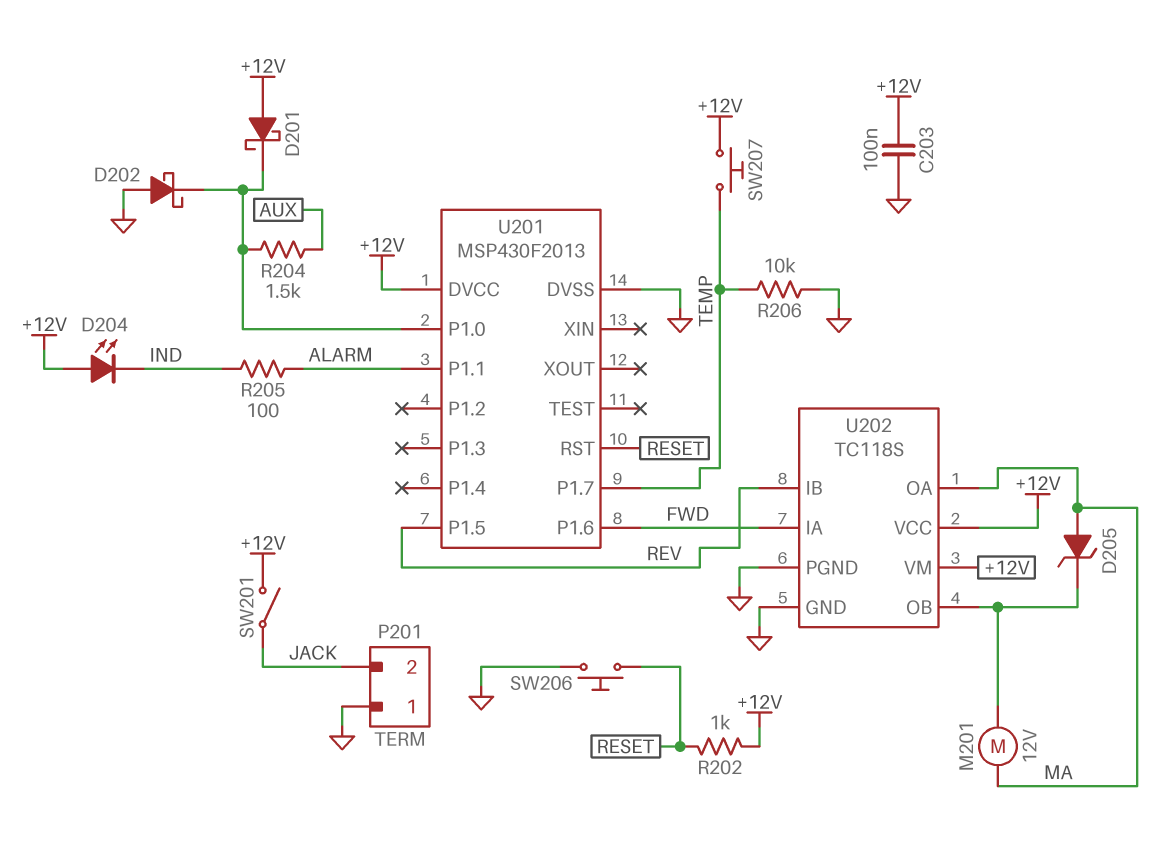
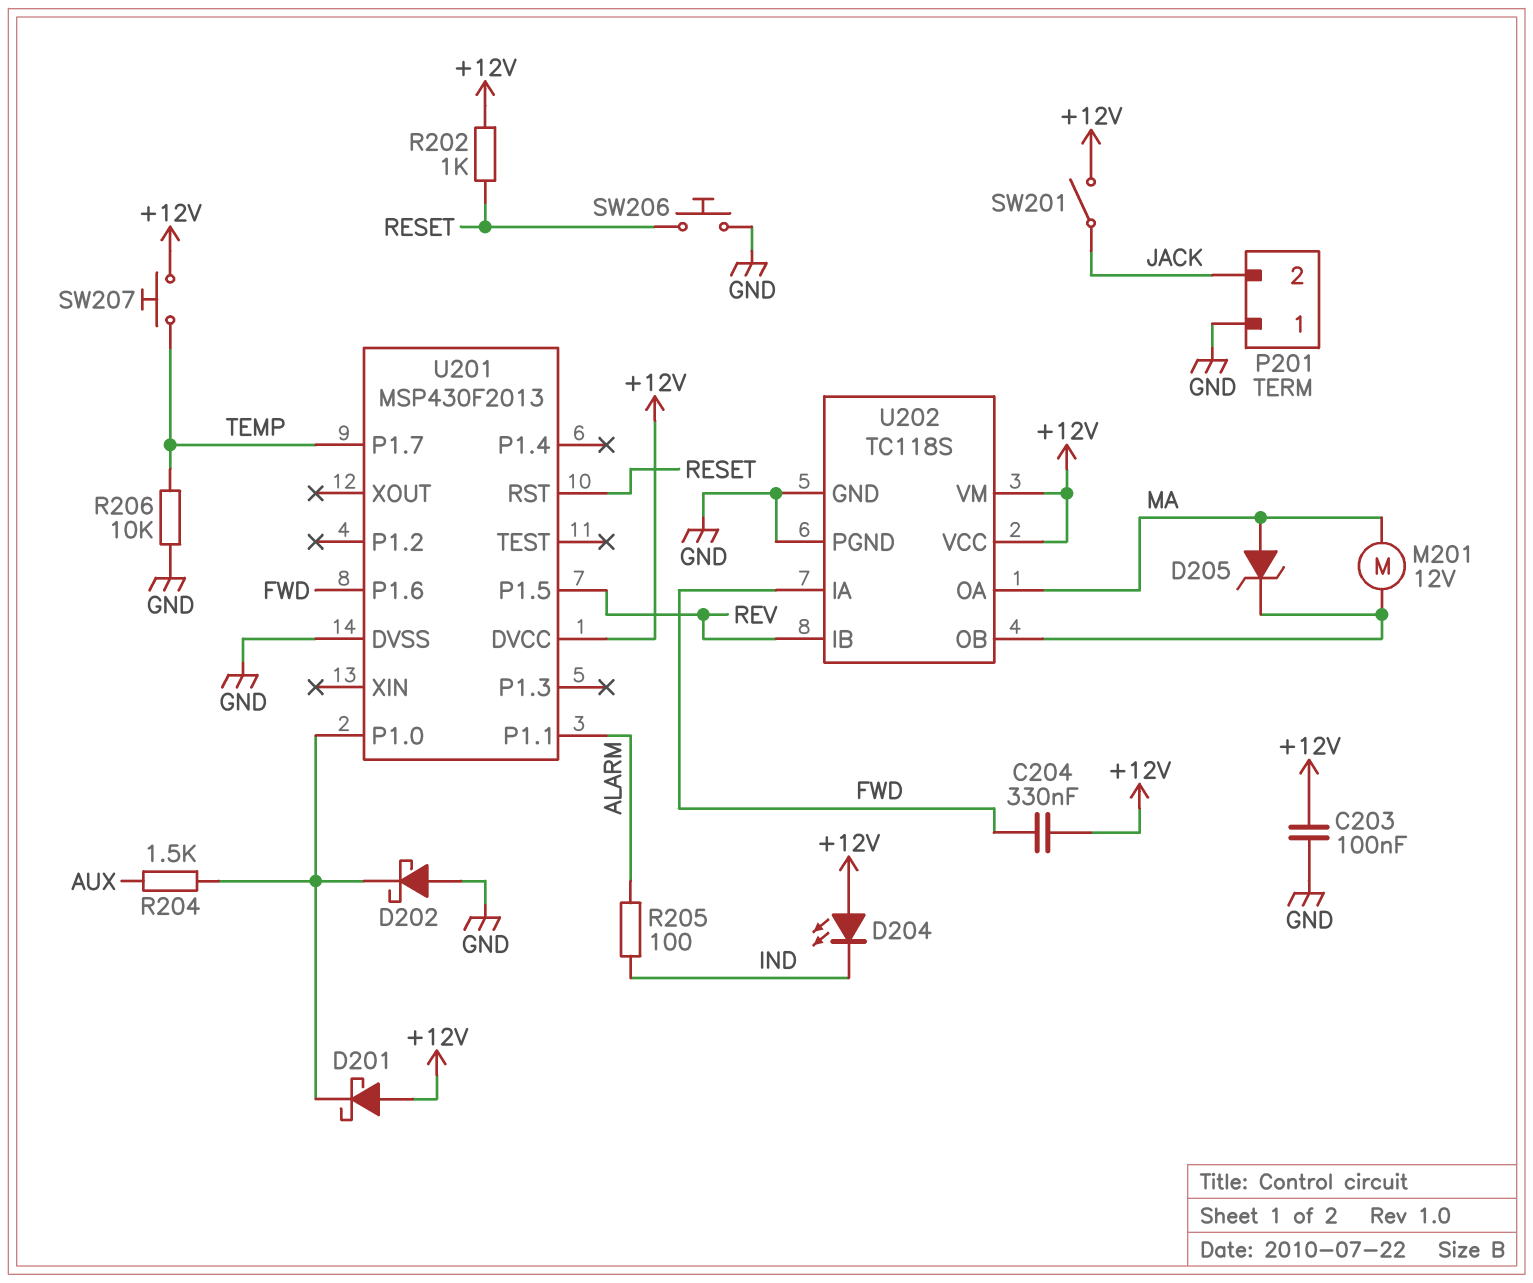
C204: none -> 330nF (+12V, FWD)

